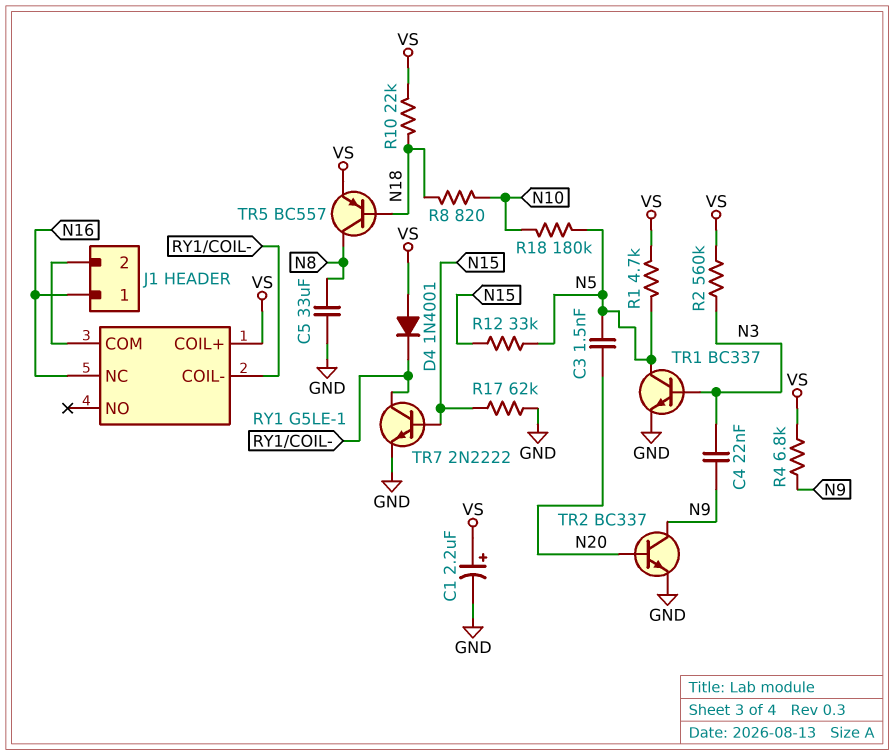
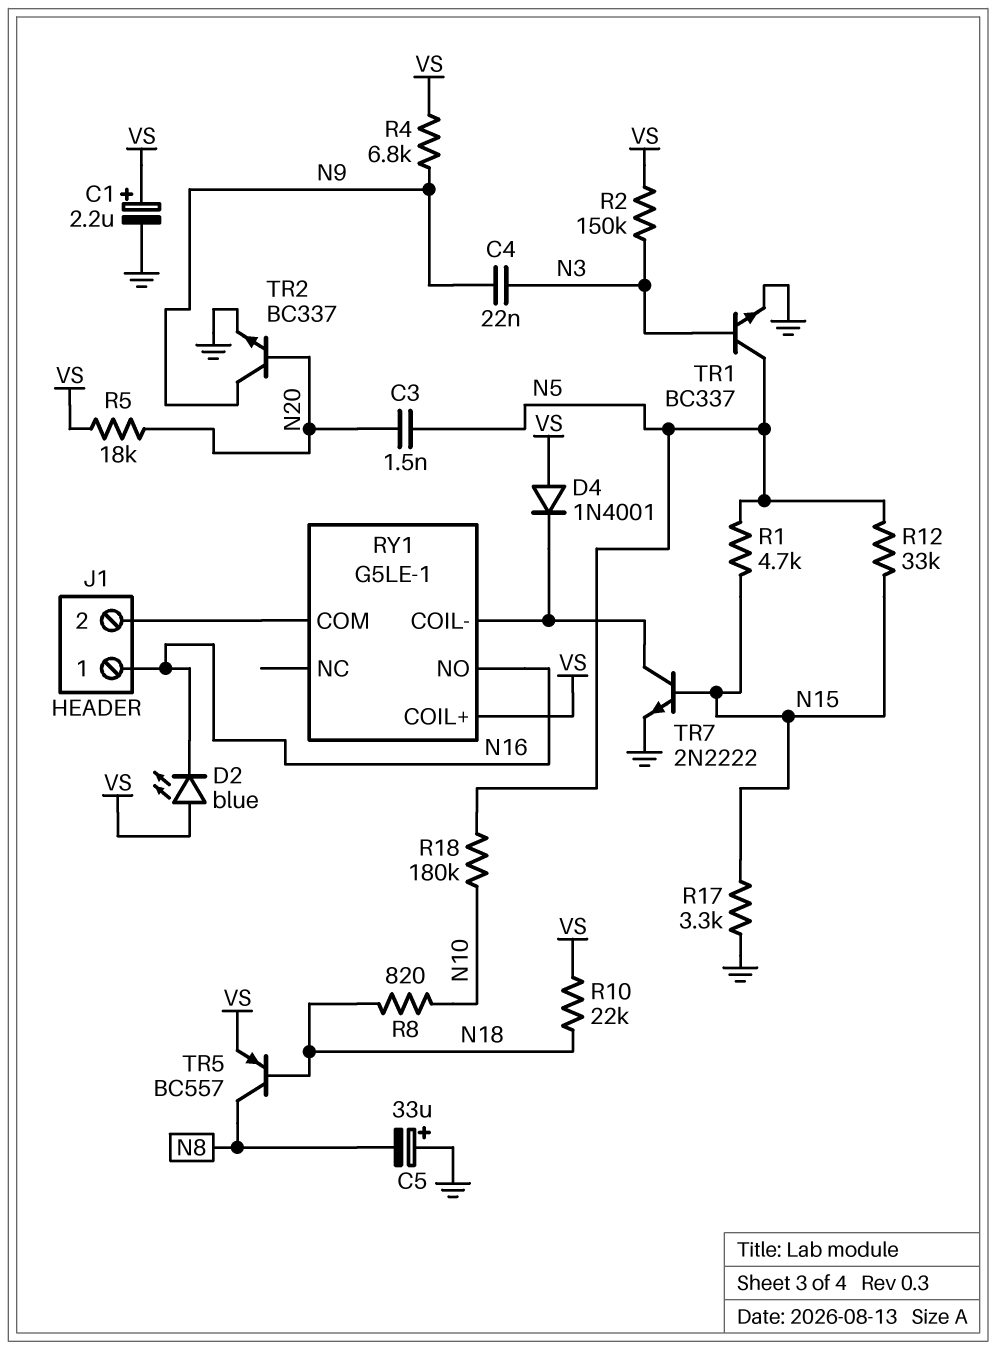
C5: 33uF (GND, N8) -> 33uF (plus GND, minus N8)
D2: none -> LED blue (A VS, K N16)
R1: 4.7k (N5, VS) -> 4.7k (N5, N15)
R2: 560k (N3, VS) -> 150k (N3, VS)
R5: none -> 18k (N20, VS)
R17: 62k (GND, N15) -> 3.3k (GND, N15)
RY1 pin NC: N16 -> none
RY1 pin NO: none -> N16

